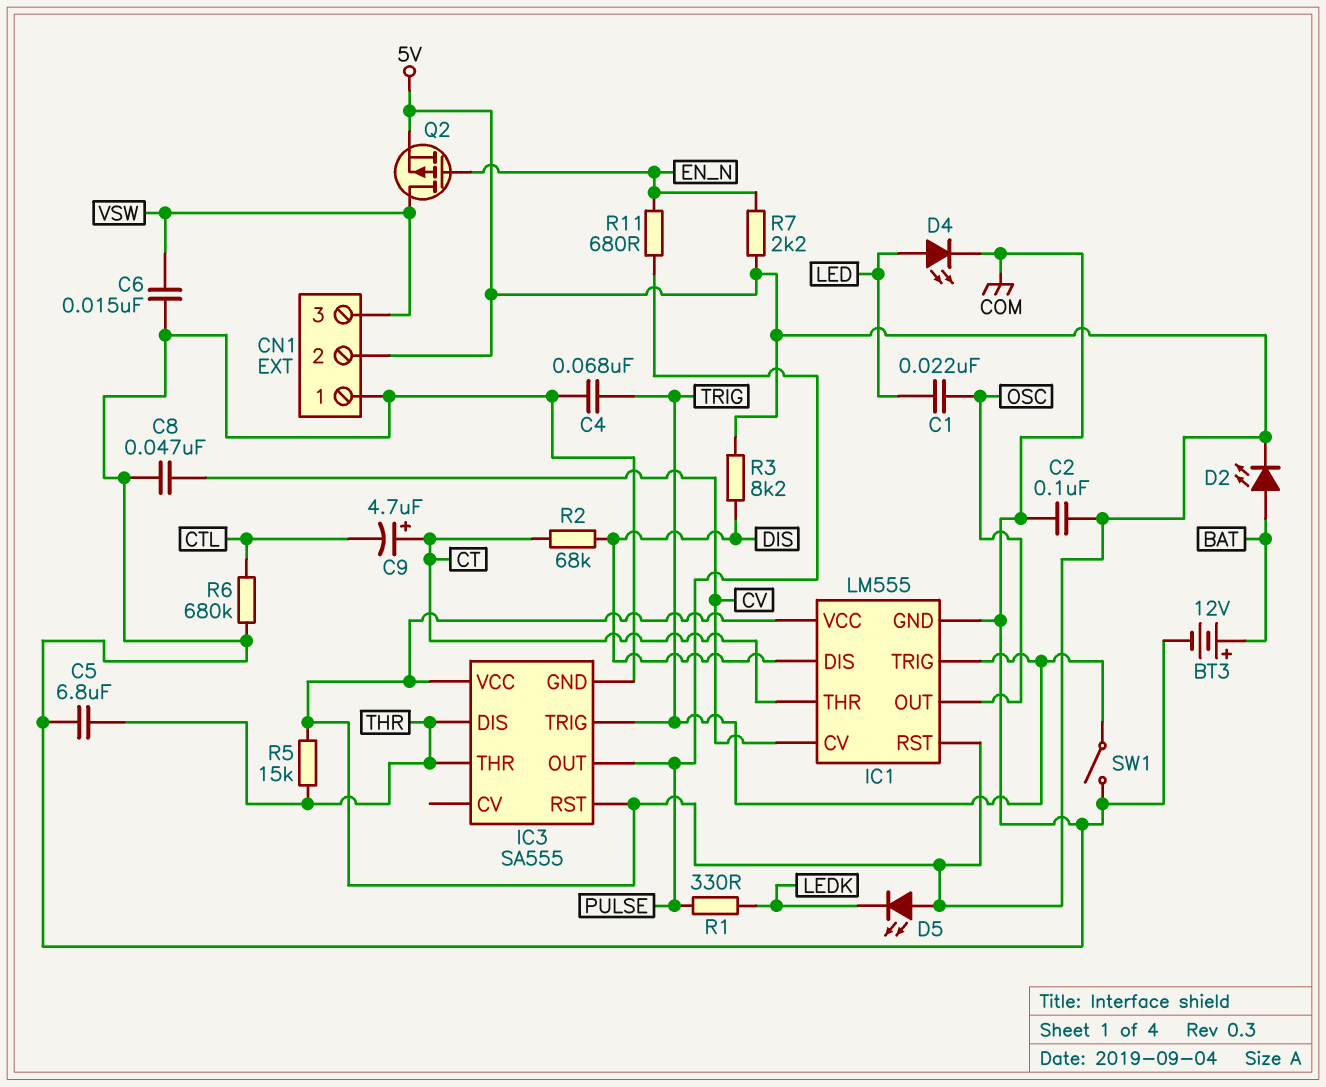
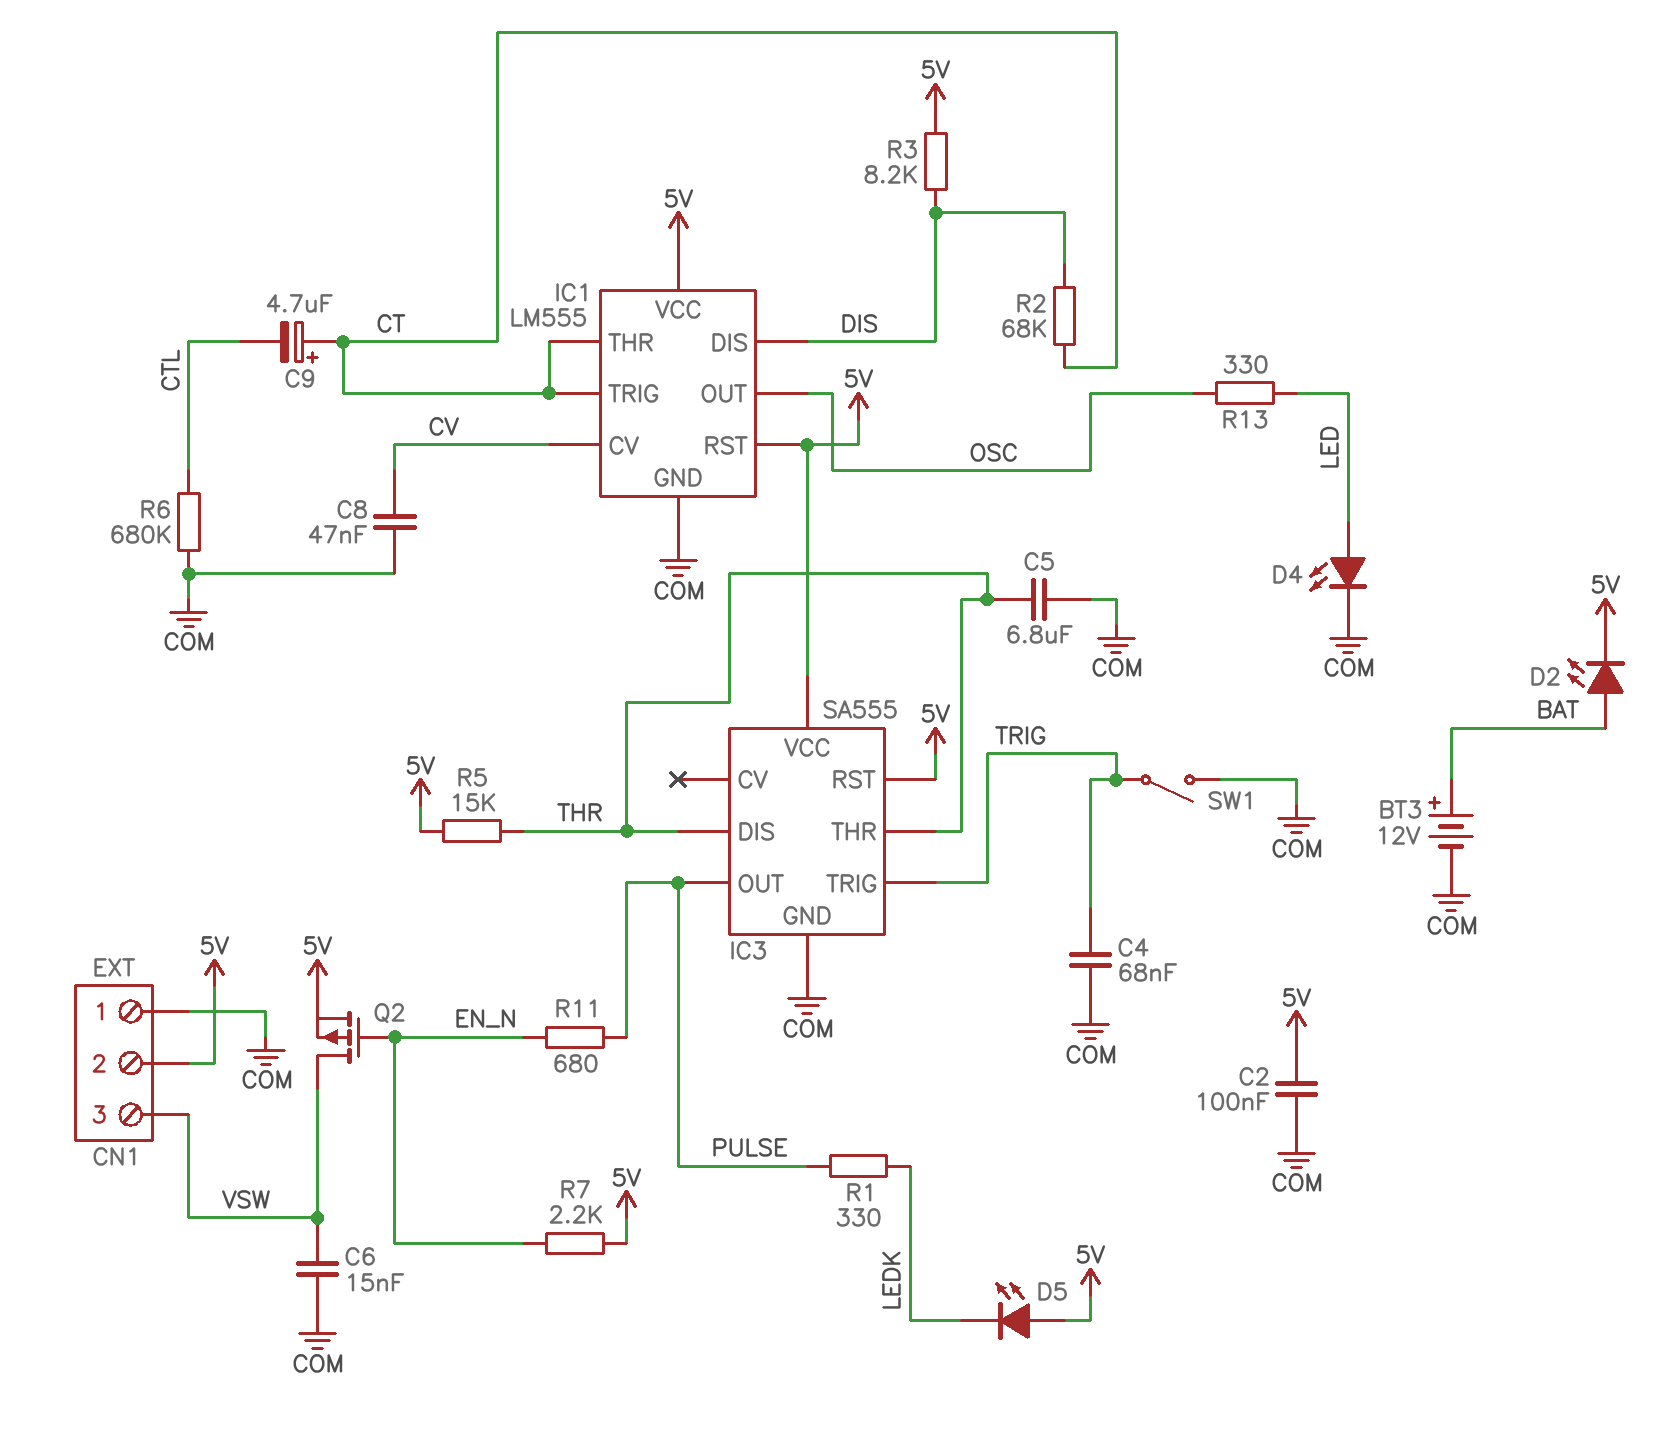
C1: 22nF (LED, OSC) -> none
IC1 pin TRIG: TRIG -> CT
R13: none -> 330 (LED, OSC)

